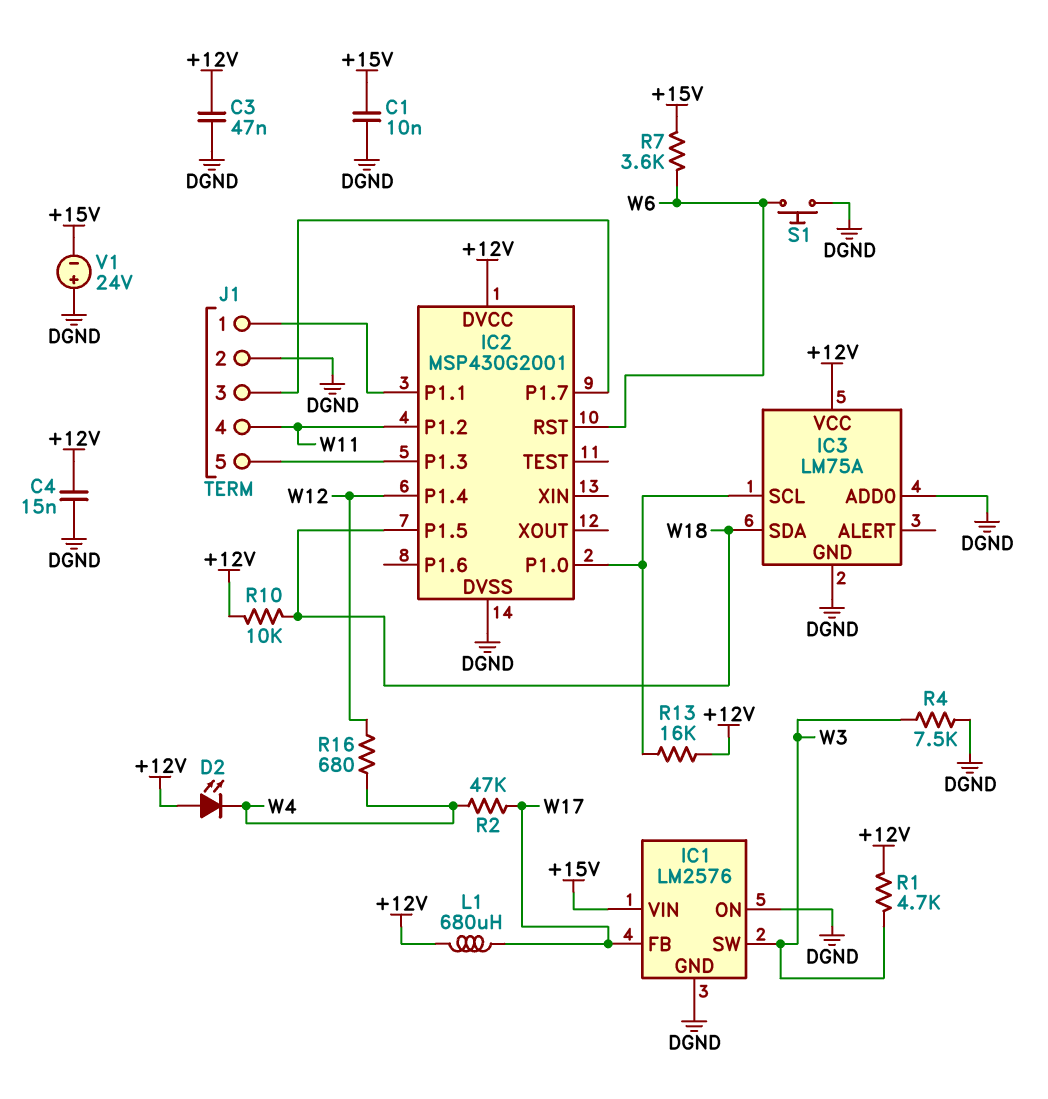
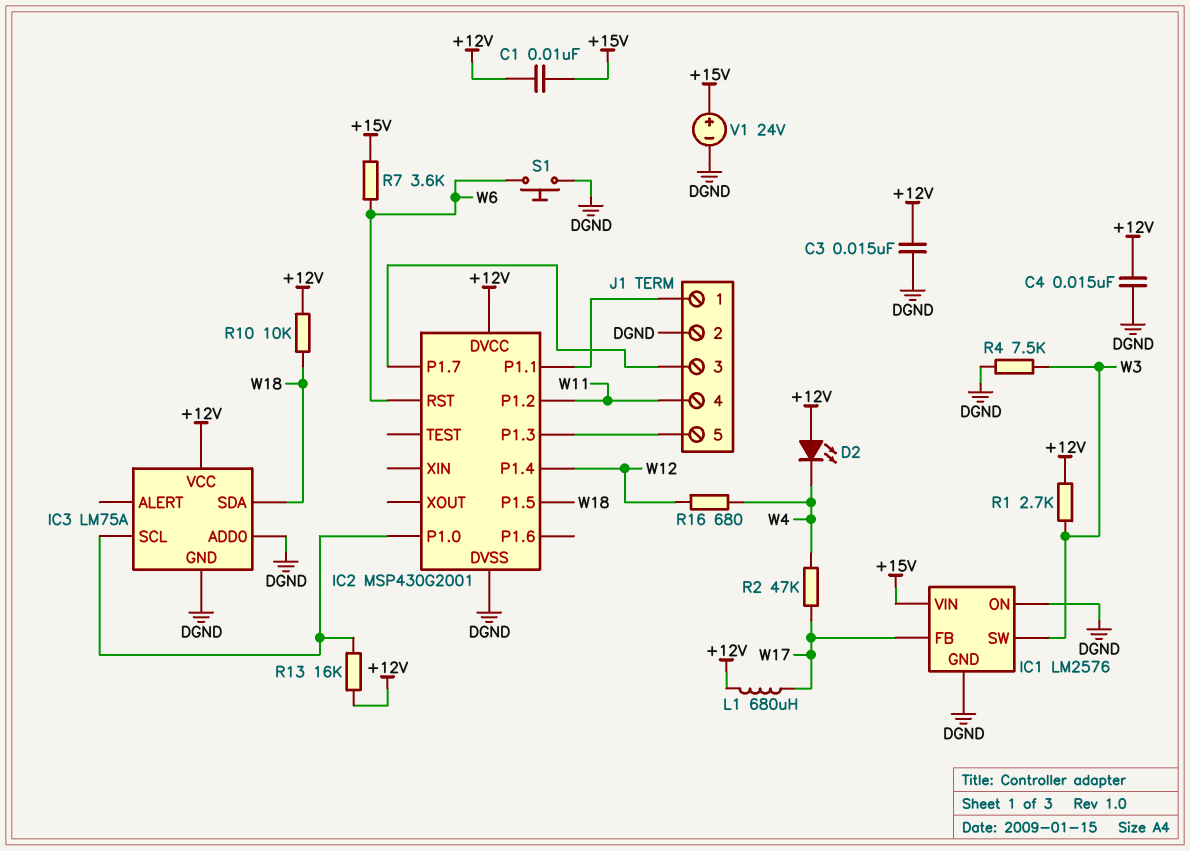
C1: 10nF (+15V, DGND) -> 10nF (+12V, +15V)
C3: 47nF (+12V, DGND) -> 15nF (+12V, DGND)
R1: 4.7k (+12V, W3) -> 2.7k (+12V, W3)
V1: 24V (plus DGND, minus +15V) -> 24V (plus +15V, minus DGND)

